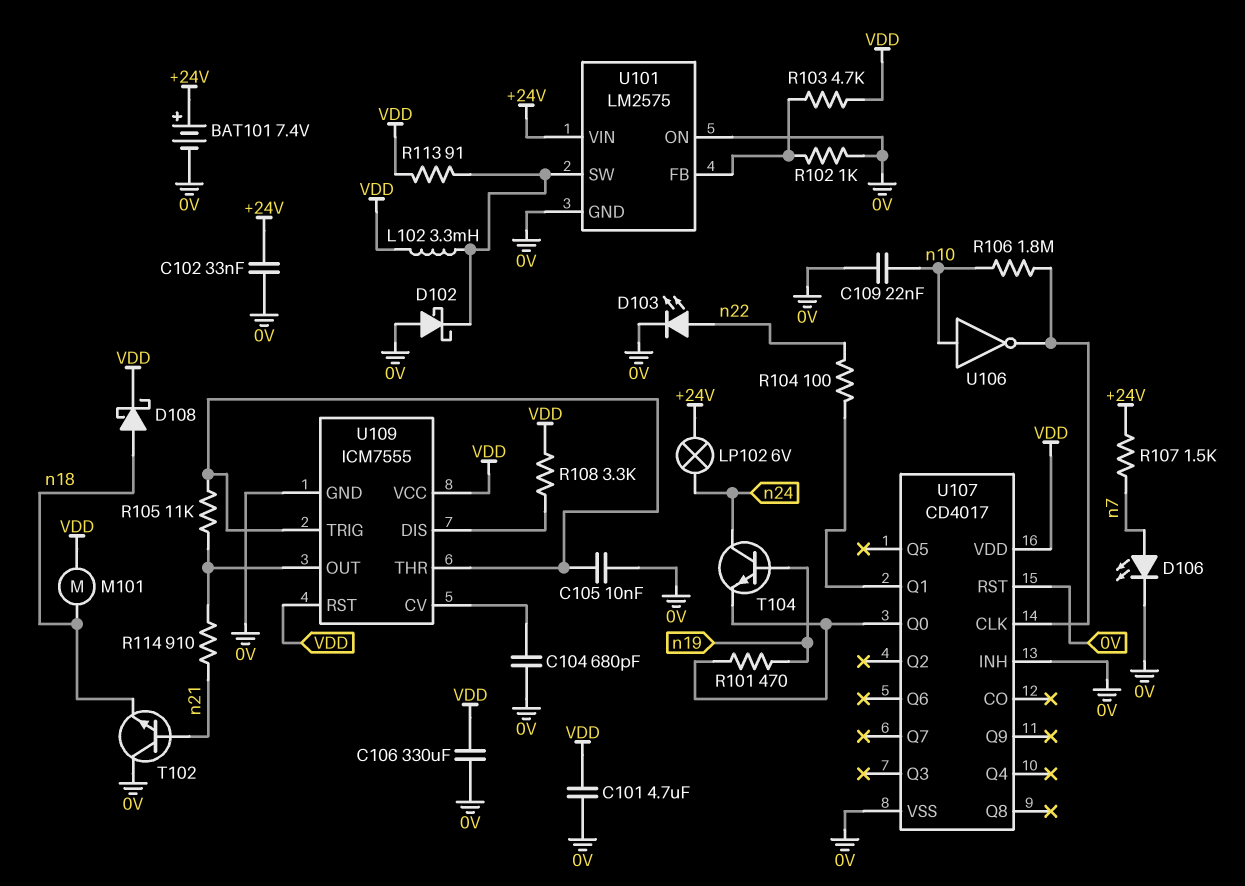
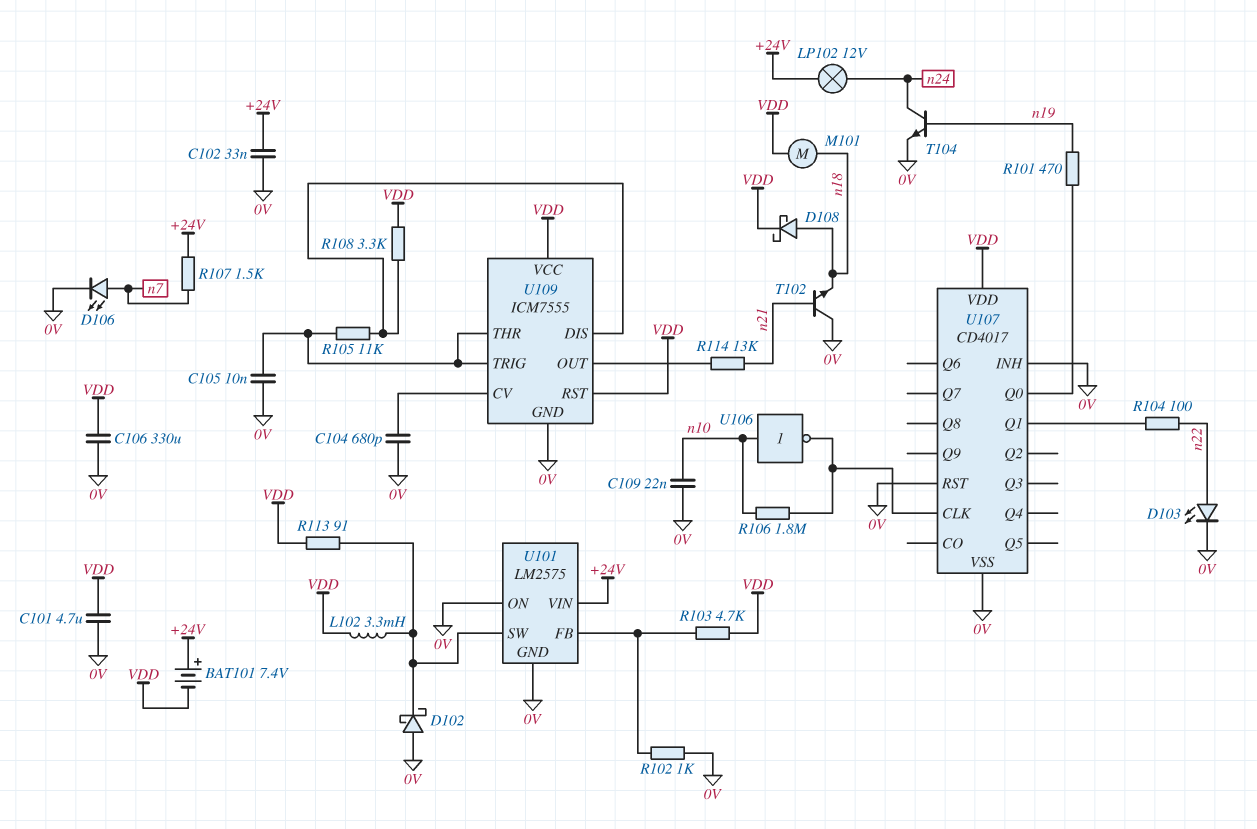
BAT101: 7.4V (plus +24V, minus 0V) -> 7.4V (plus +24V, minus VDD)
LP102: lamp 6V (+24V, n24) -> lamp 12V (+24V, n24)
R105: 11k (U109/OUT, U109/THR) -> 11k (U109/DIS, U109/THR)
R114: 910 (U109/OUT, n21) -> 13k (U109/OUT, n21)
T104: NPN (B n19, C n24, E U107/Q0) -> NPN (B n19, C n24, E 0V)

